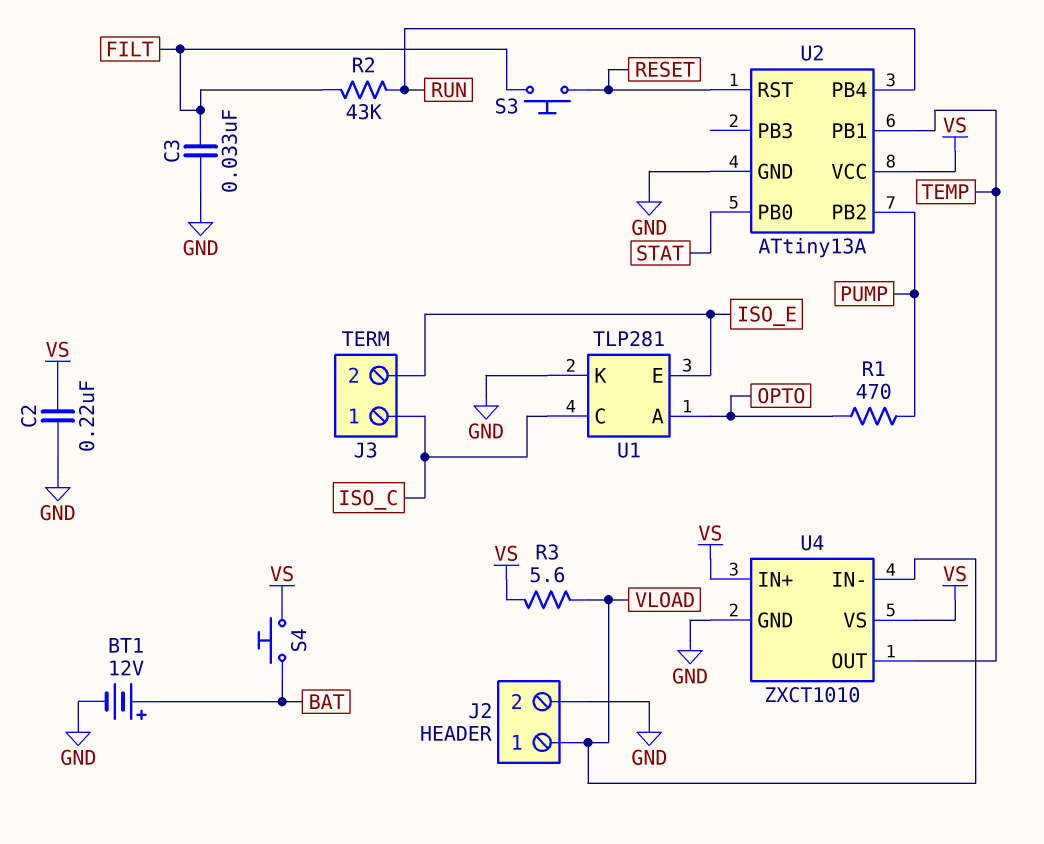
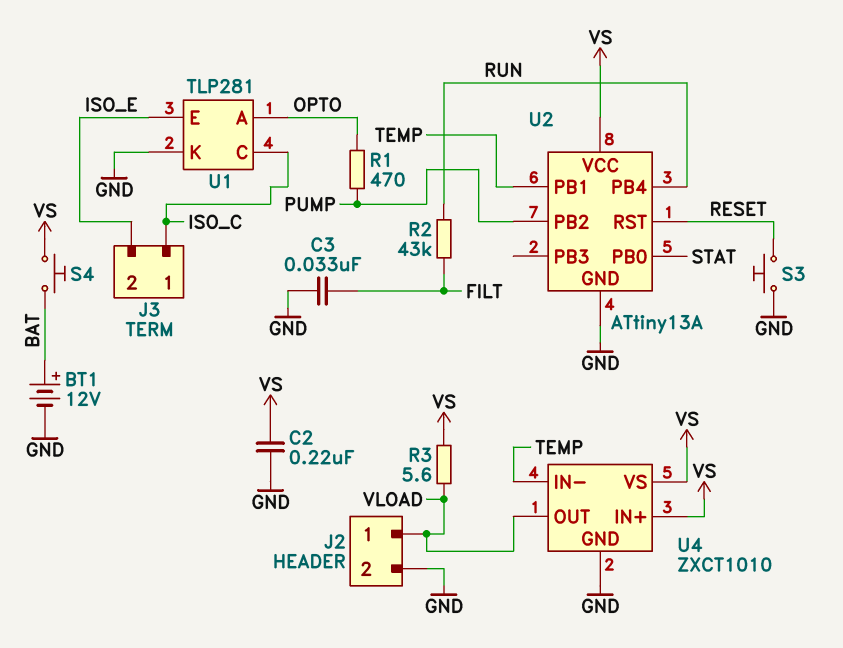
S3: button (FILT, RESET) -> button (GND, RESET)
U4 pin IN-: VLOAD -> TEMP
U4 pin OUT: TEMP -> VLOAD

